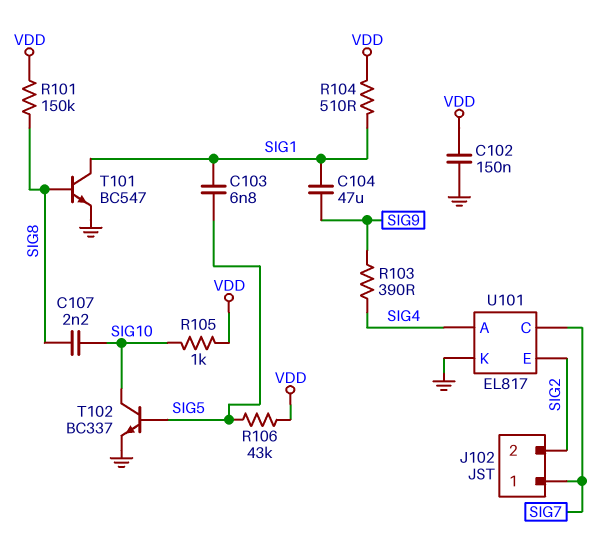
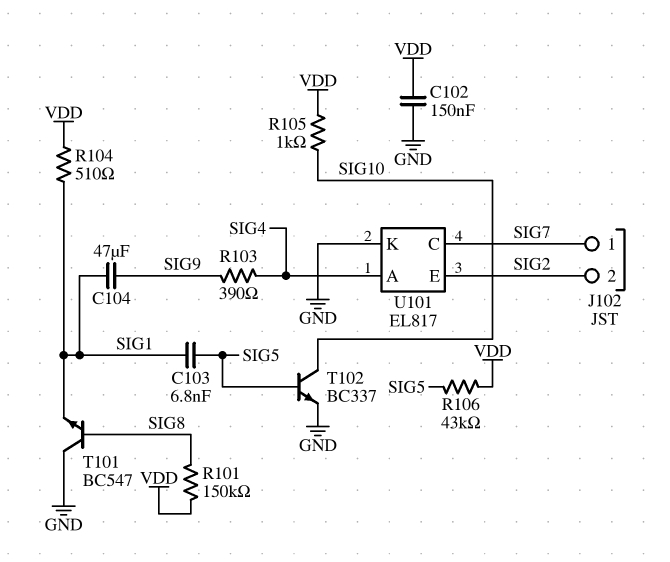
C107: 2.2nF (SIG8, SIG10) -> none
T101: NPN BC547 (B SIG8, C SIG1, E GND) -> NPN BC547 (B SIG8, C GND, E SIG1)

